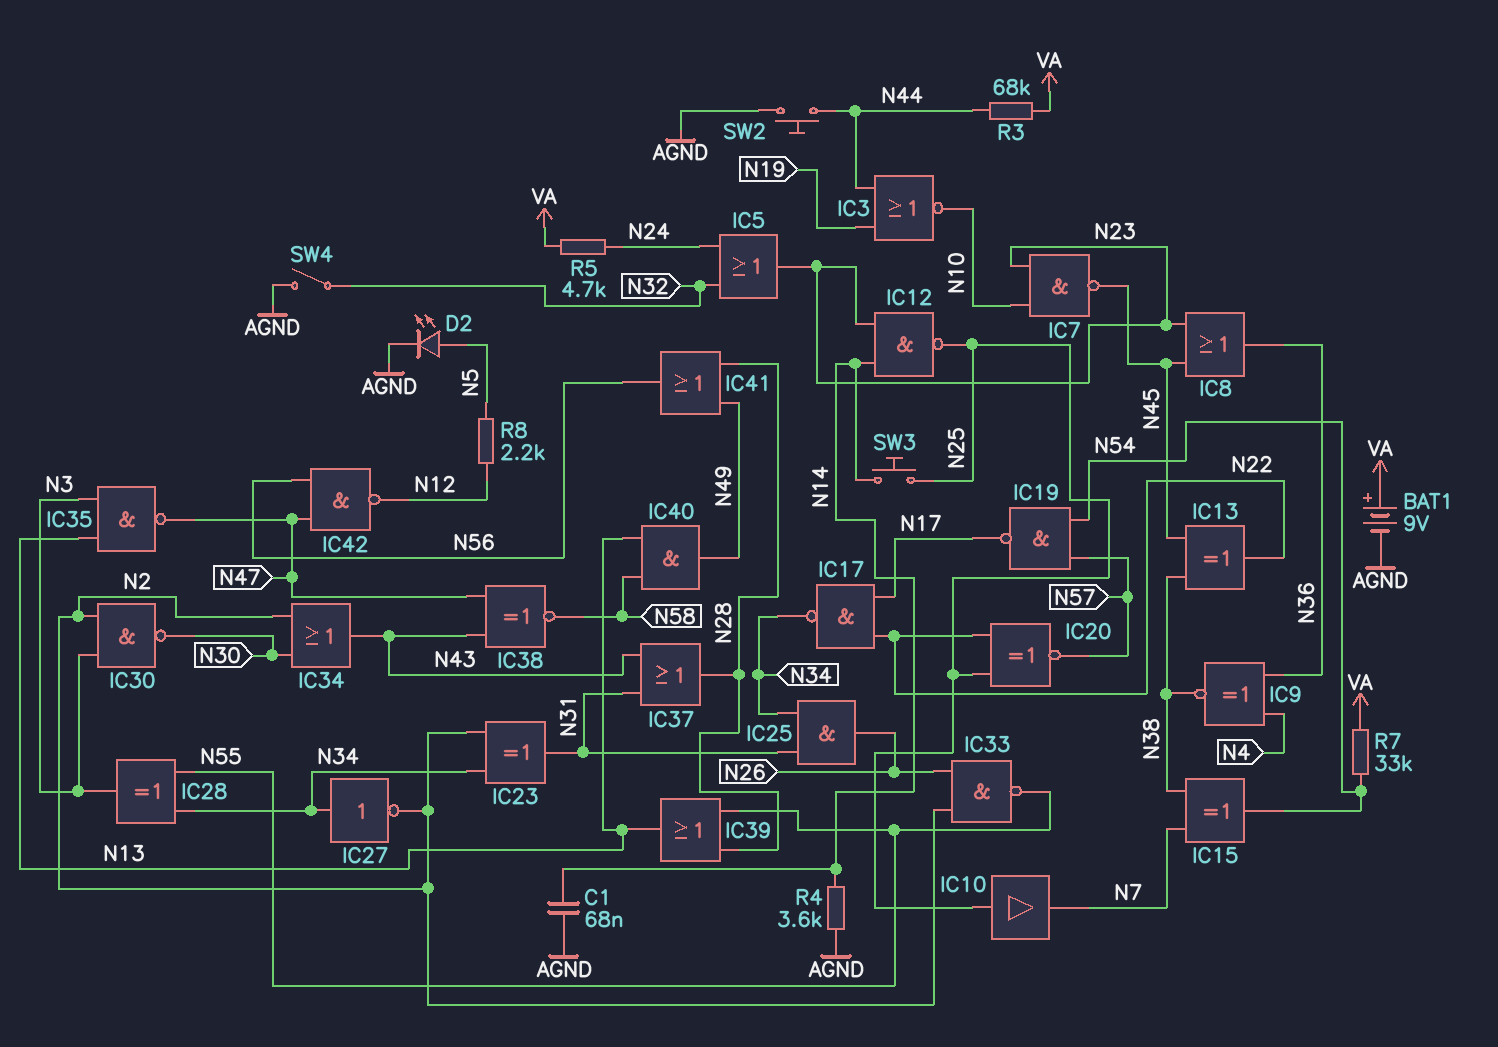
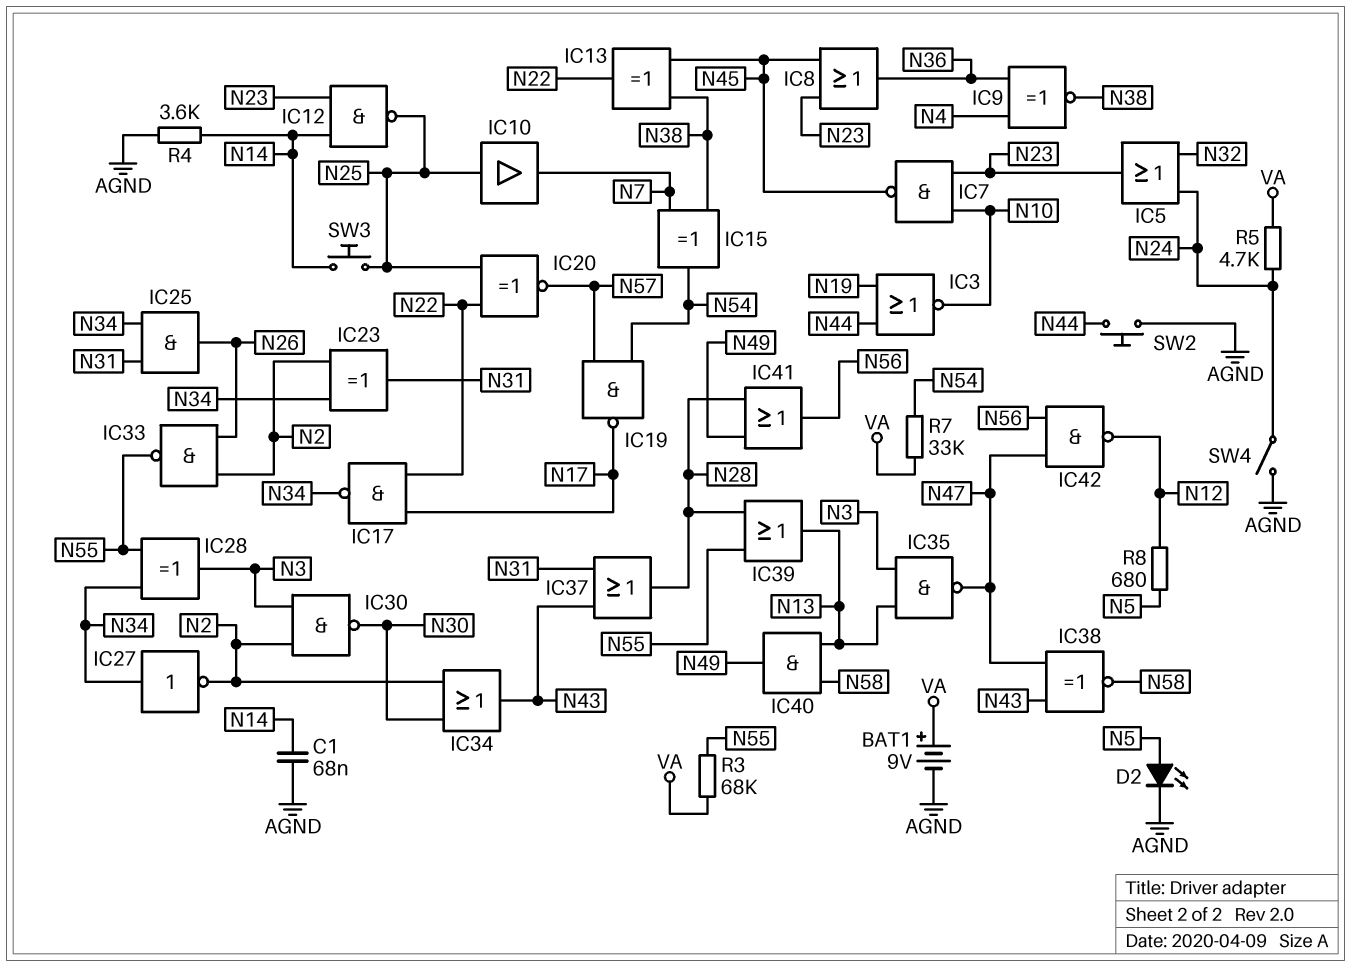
R3: 68k (N44, VA) -> 68k (N55, VA)
R8: 2.2k (N5, N12) -> 680 (N5, N12)
SW4: switch (AGND, N32) -> switch (AGND, N24)

